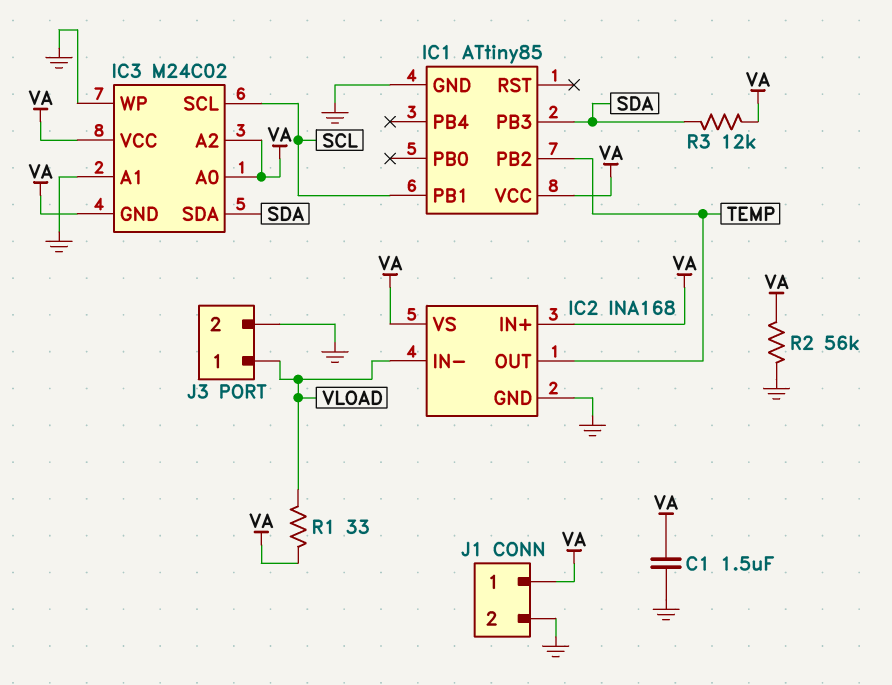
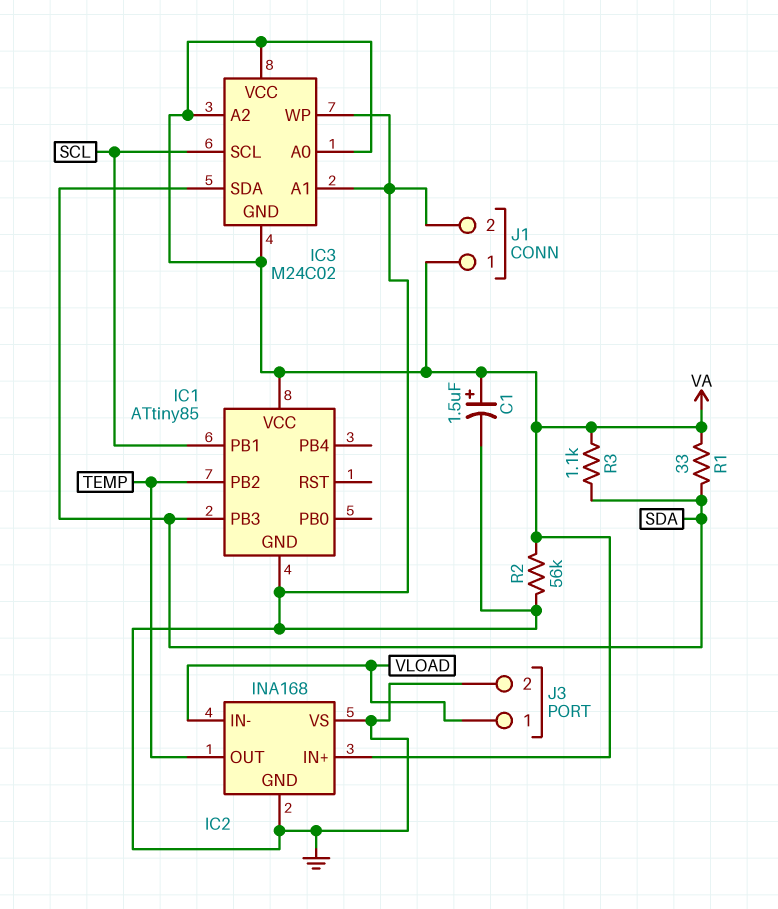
C1: 1.5uF (GND, VA) -> 1.5uF (plus VA, minus GND)
IC2 pin VS: VA -> GND
R1: 33 (VA, VLOAD) -> 33 (SDA, VA)
R3: 12k (SDA, VA) -> 1.1k (SDA, VA)

